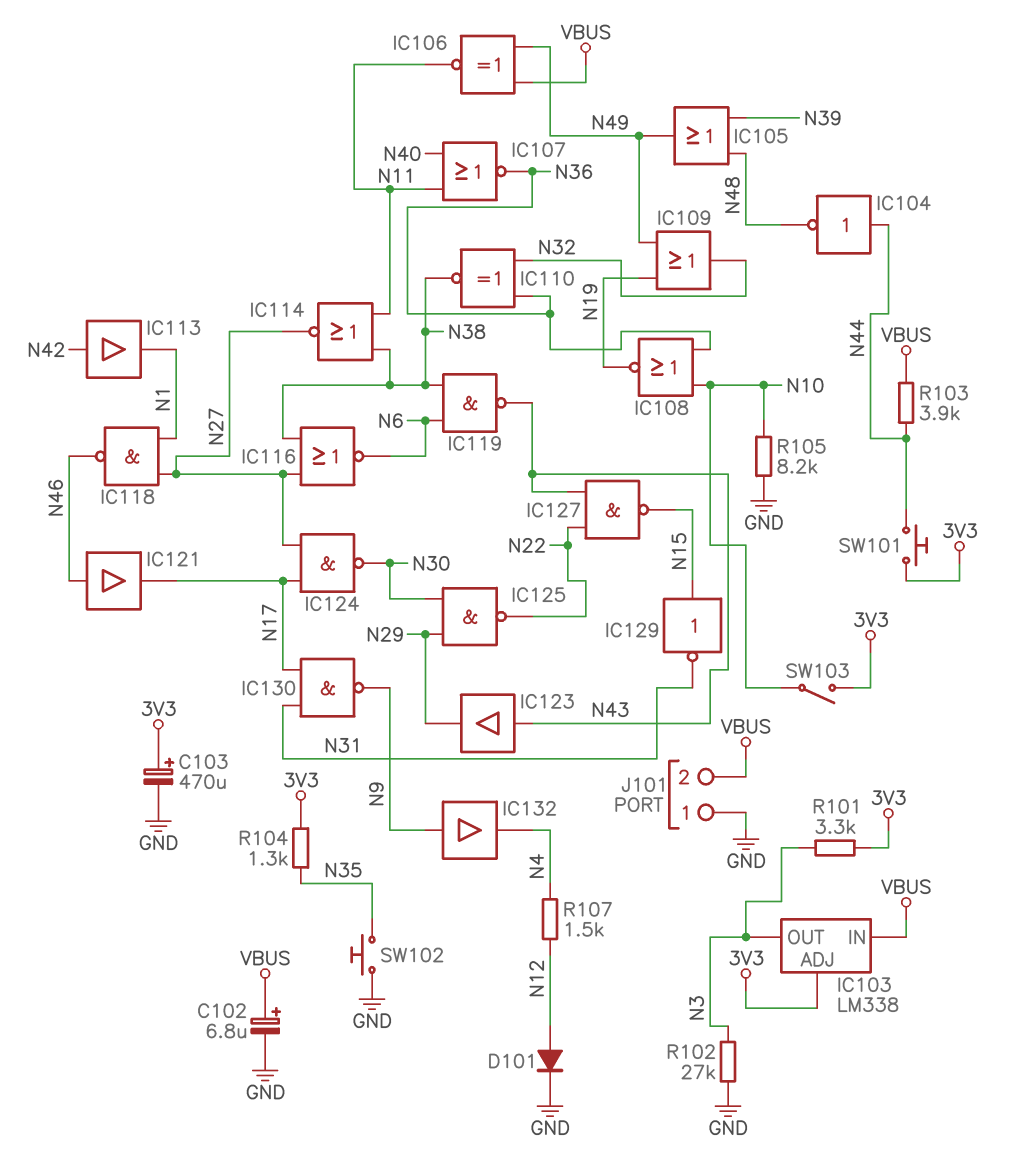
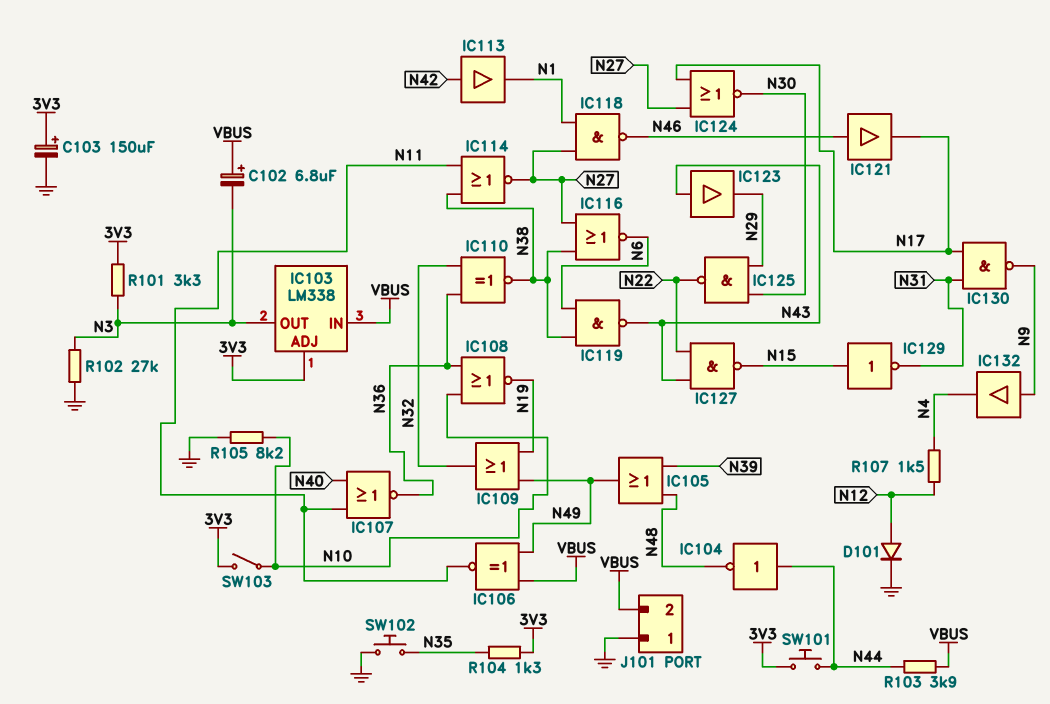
C102: 6.8uF (plus VBUS, minus GND) -> 6.8uF (plus VBUS, minus N3)
C103: 470uF (plus 3V3, minus GND) -> 150uF (plus 3V3, minus GND)
IC124: NAND (in N17, in N27, out N30) -> NOR (in N17, in N27, out N30)

